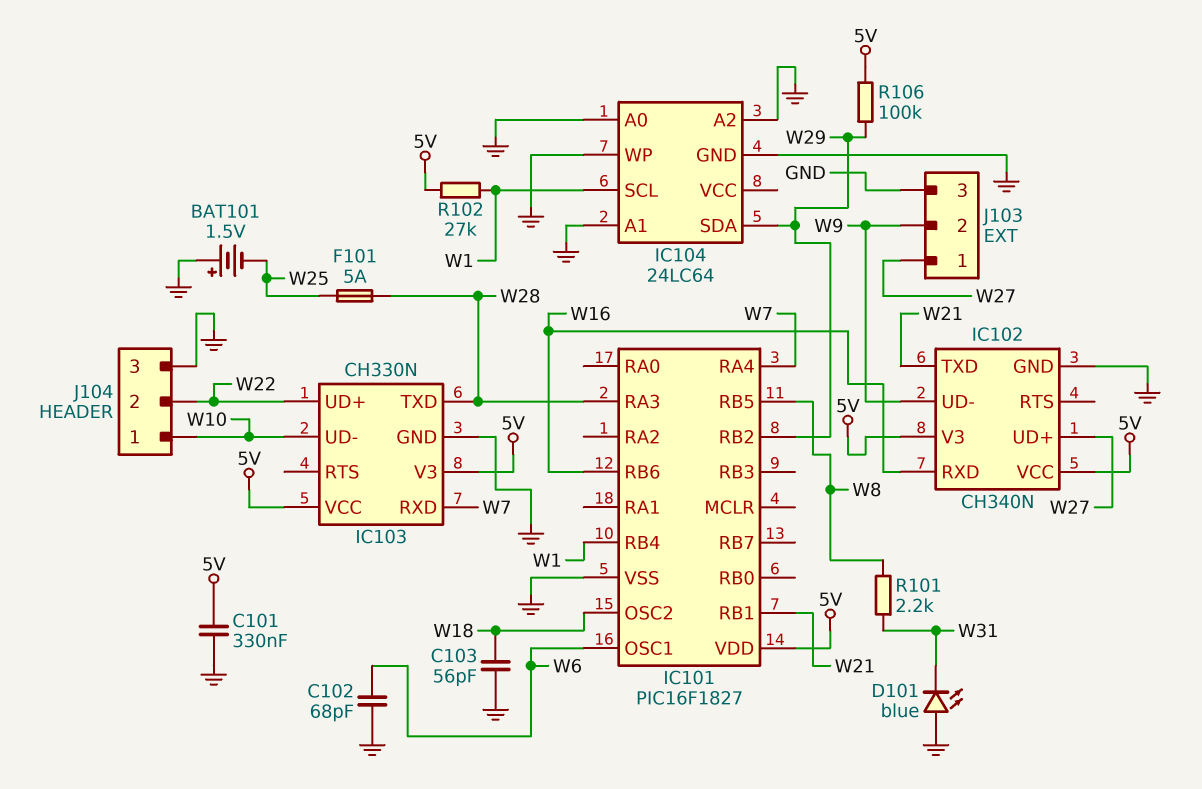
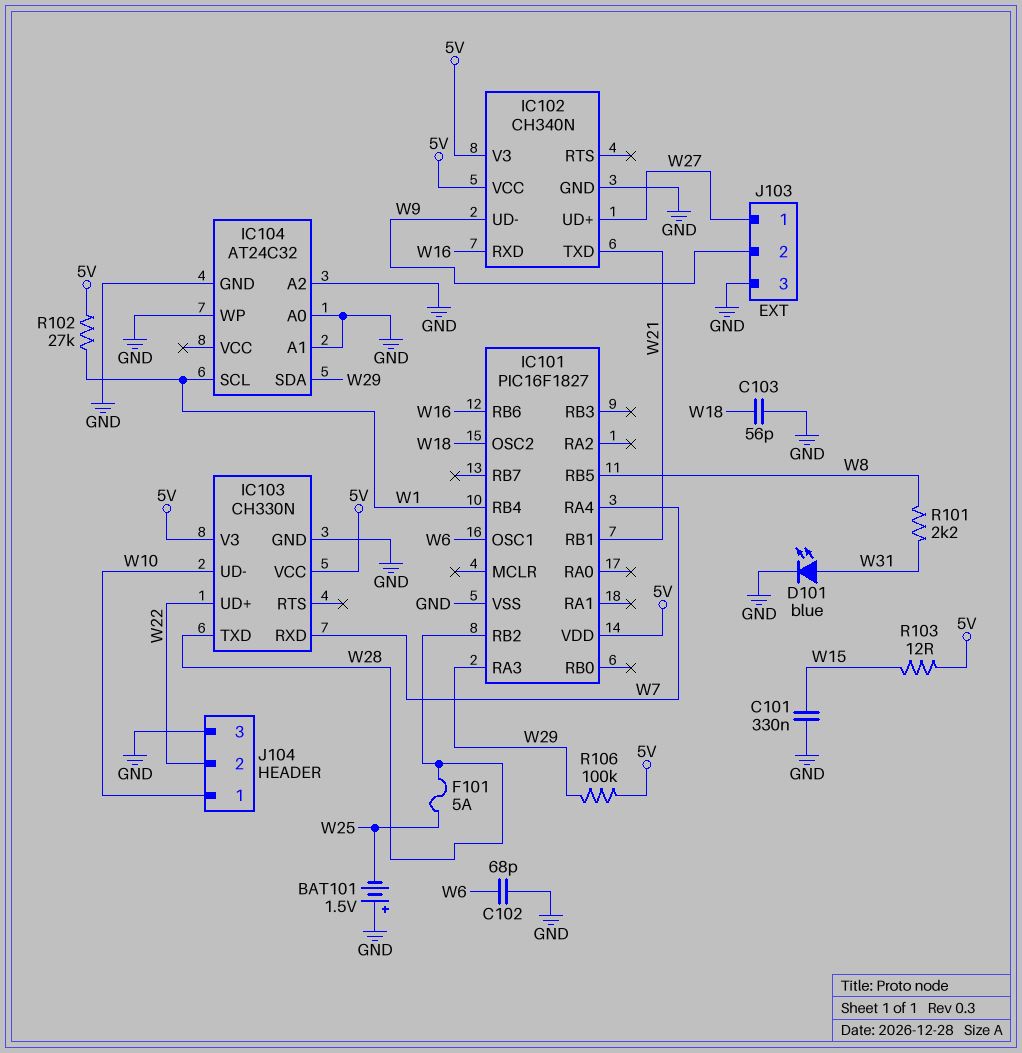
C101: 330nF (5V, GND) -> 330nF (GND, W15)
D101: LED blue (A GND, K W31) -> LED blue (A W31, K GND)
IC101 pin RA3: W28 -> W29
IC101 pin RB2: W29 -> W28
IC104: 24LC64 -> AT24C32
R103: none -> 12 (5V, W15)

